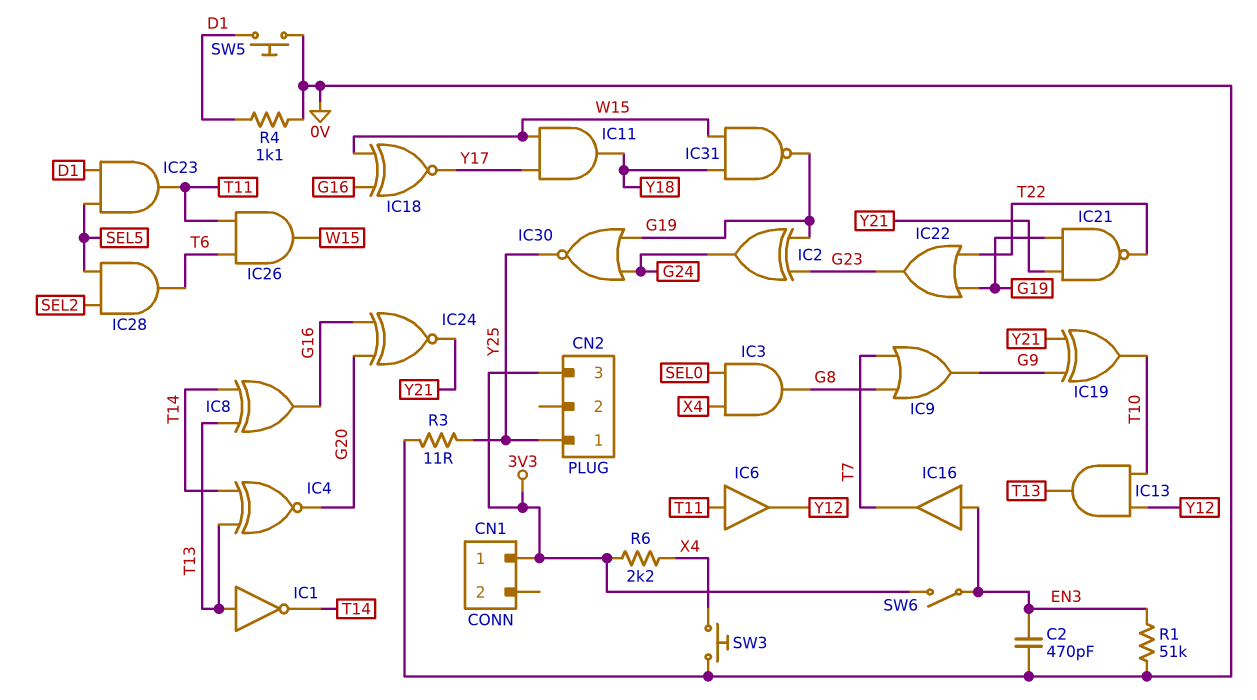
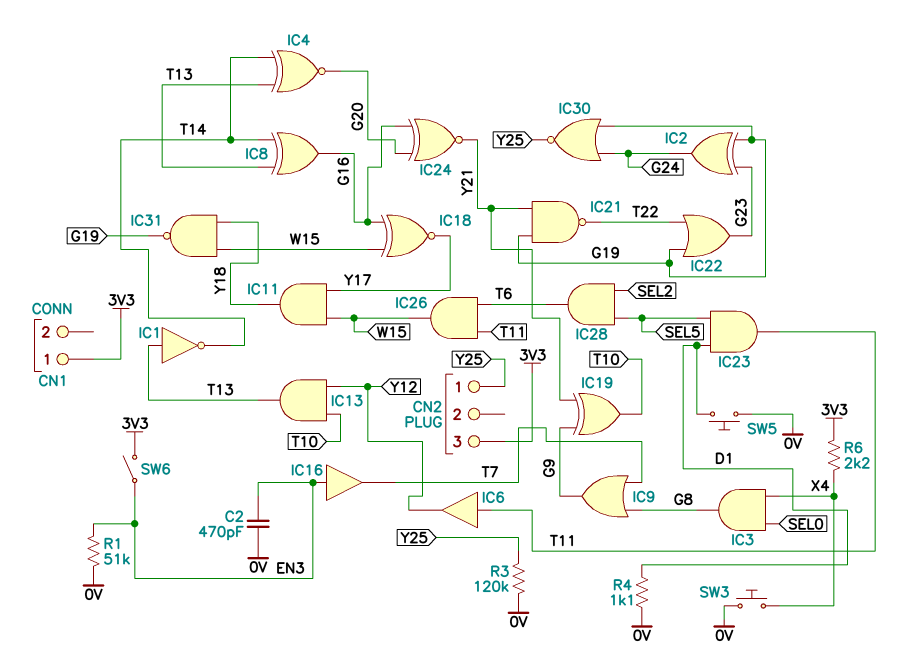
R3: 11 (0V, Y25) -> 120k (0V, Y25)

